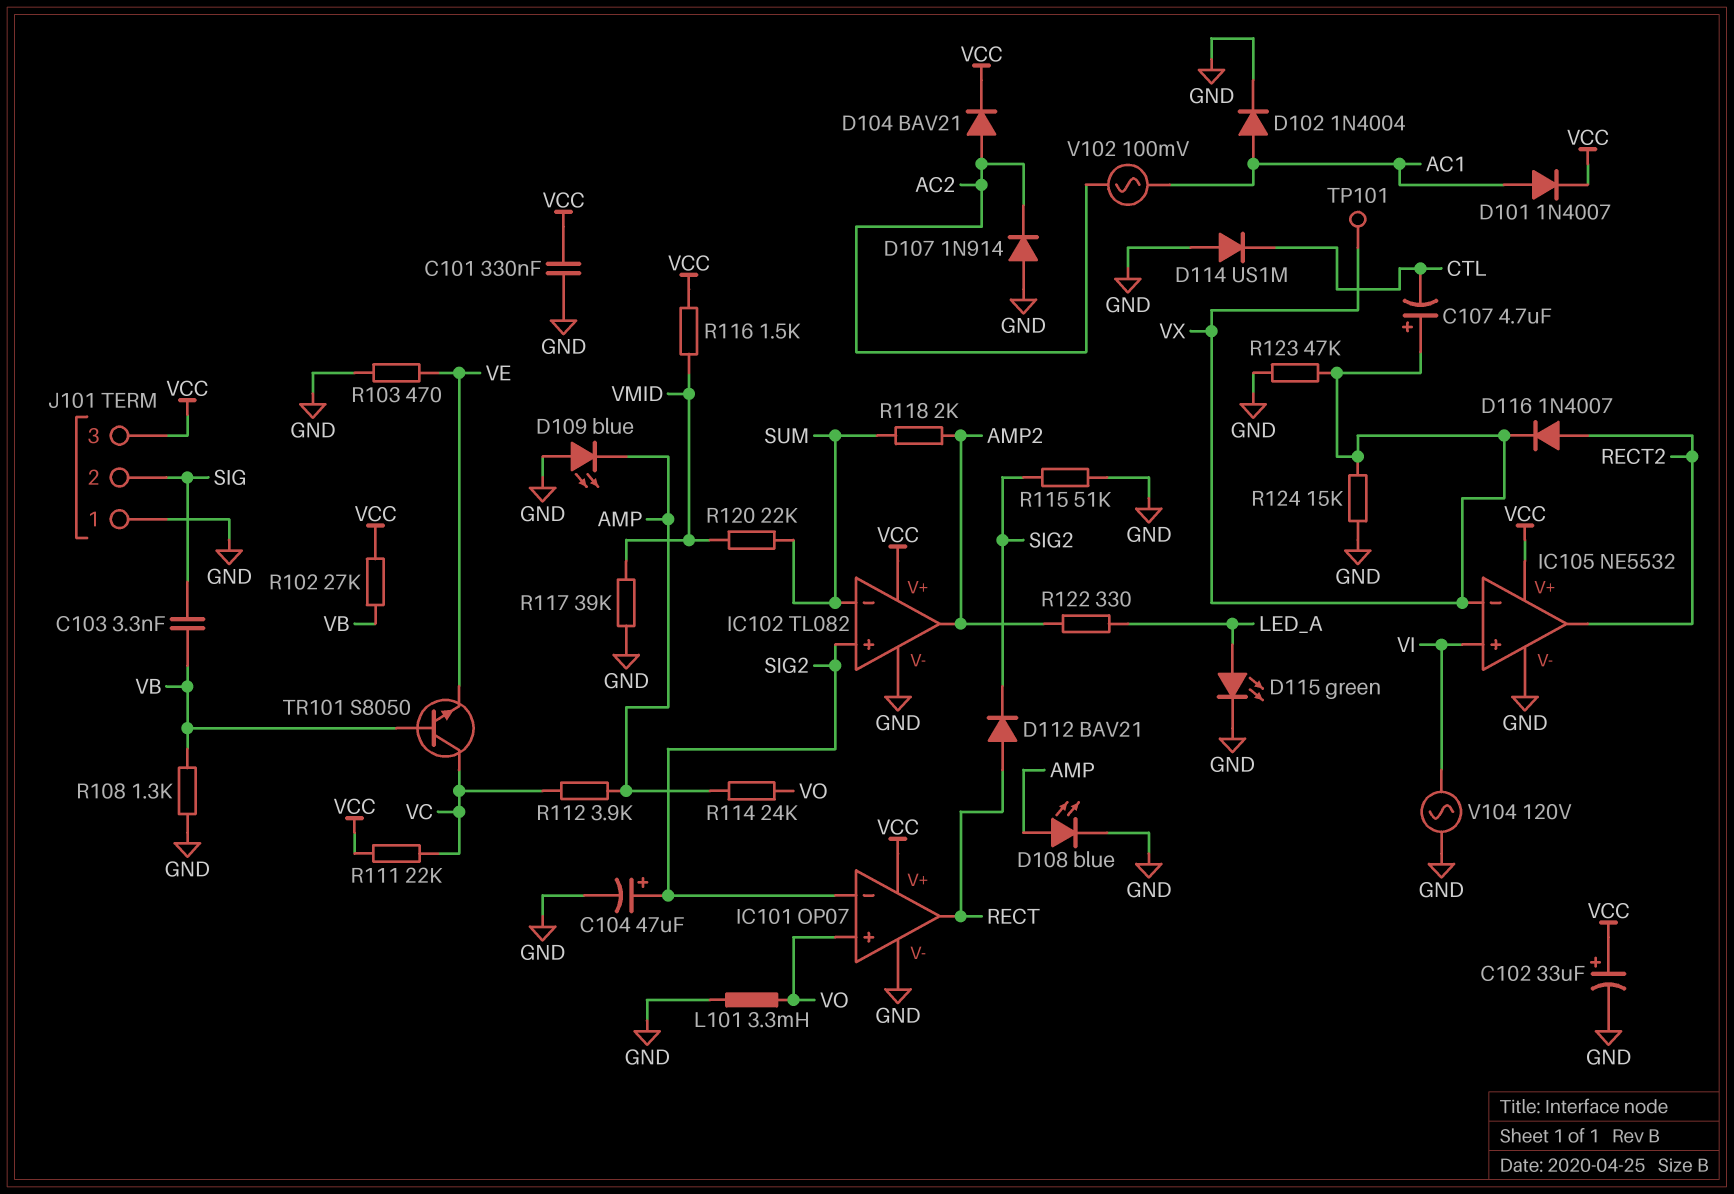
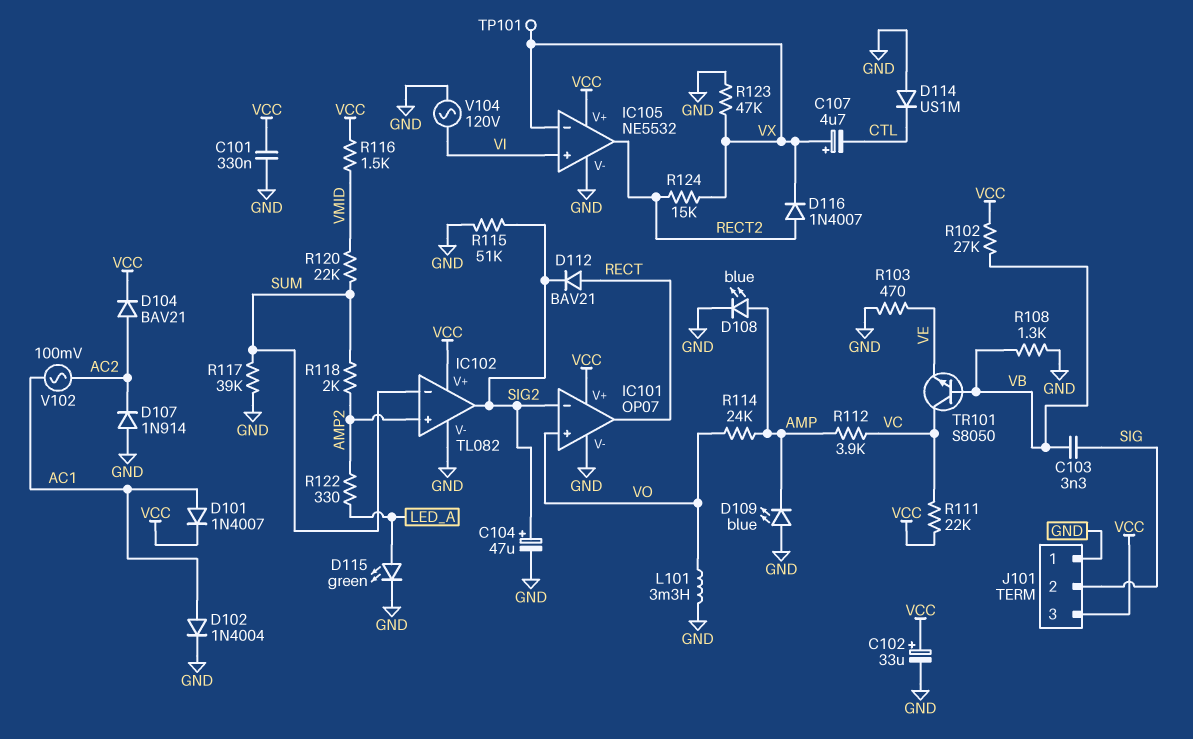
IC102 pin in+: SIG2 -> AMP2
IC102 pin out: AMP2 -> SIG2
R117: 39k (GND, VMID) -> 39k (GND, SUM)
R124: 15k (GND, VX) -> 15k (RECT2, VX)

